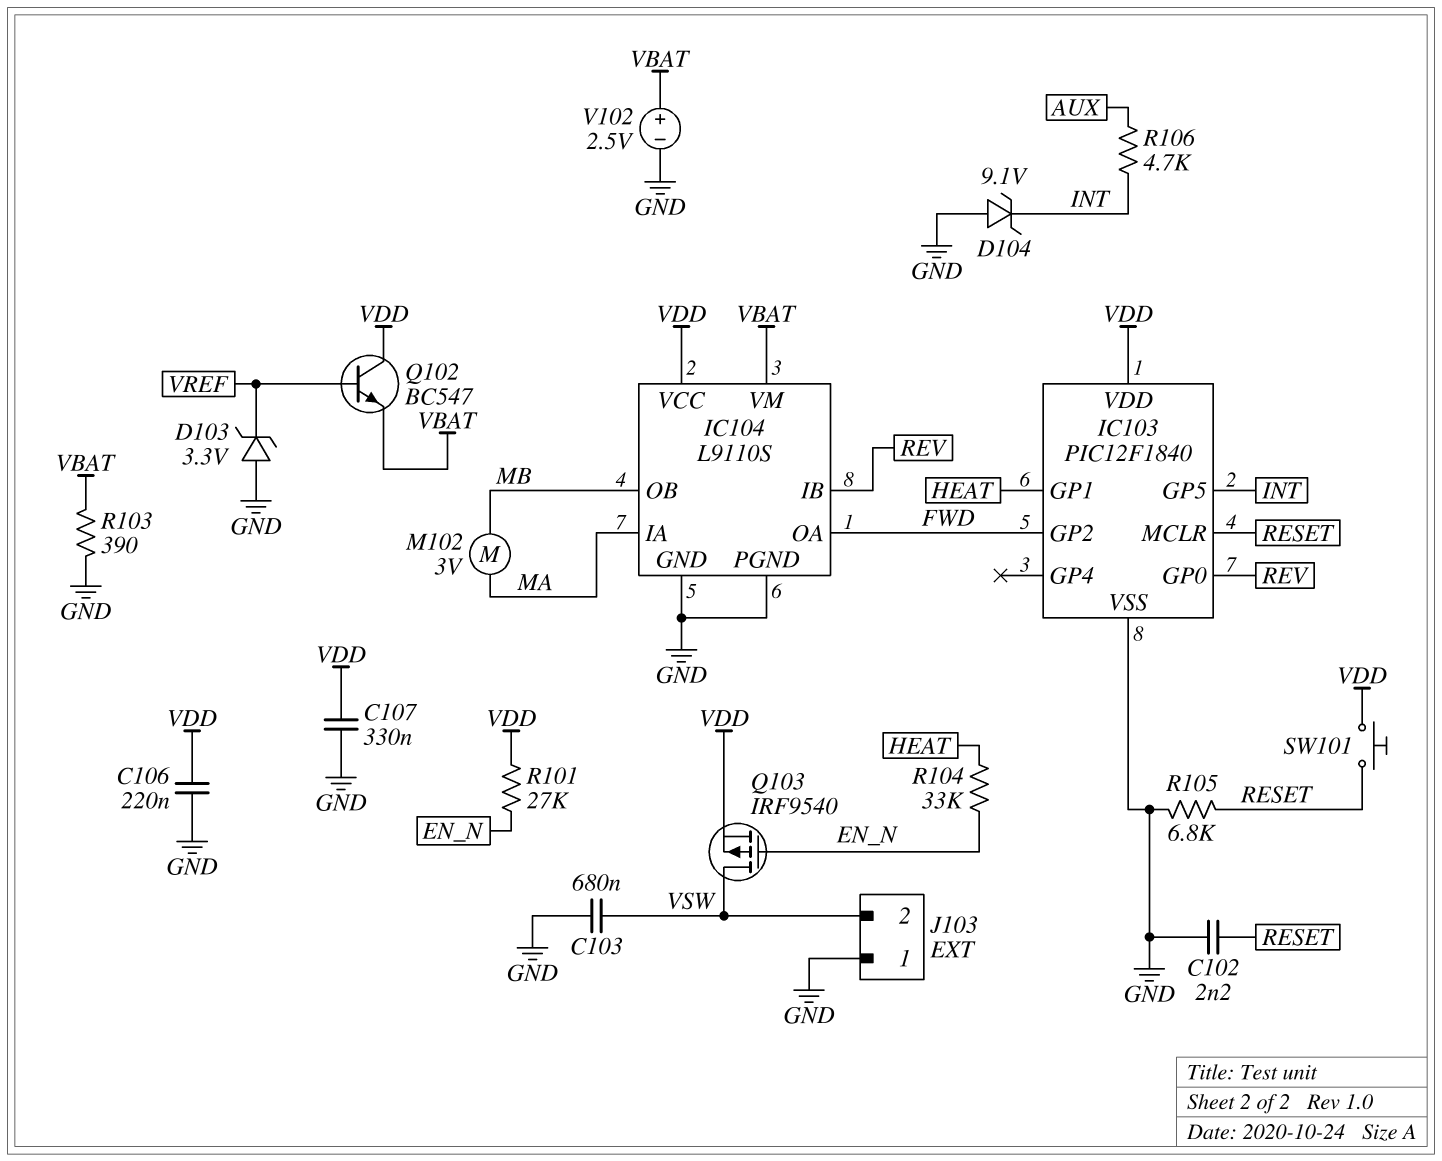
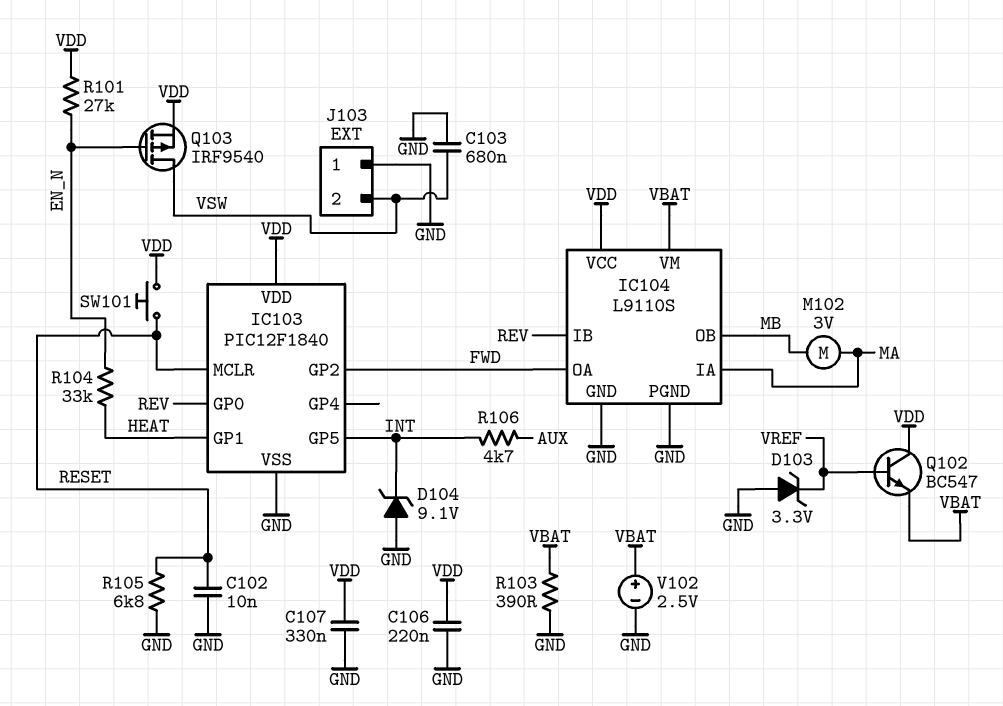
C102: 2.2nF (GND, RESET) -> 10nF (GND, RESET)

